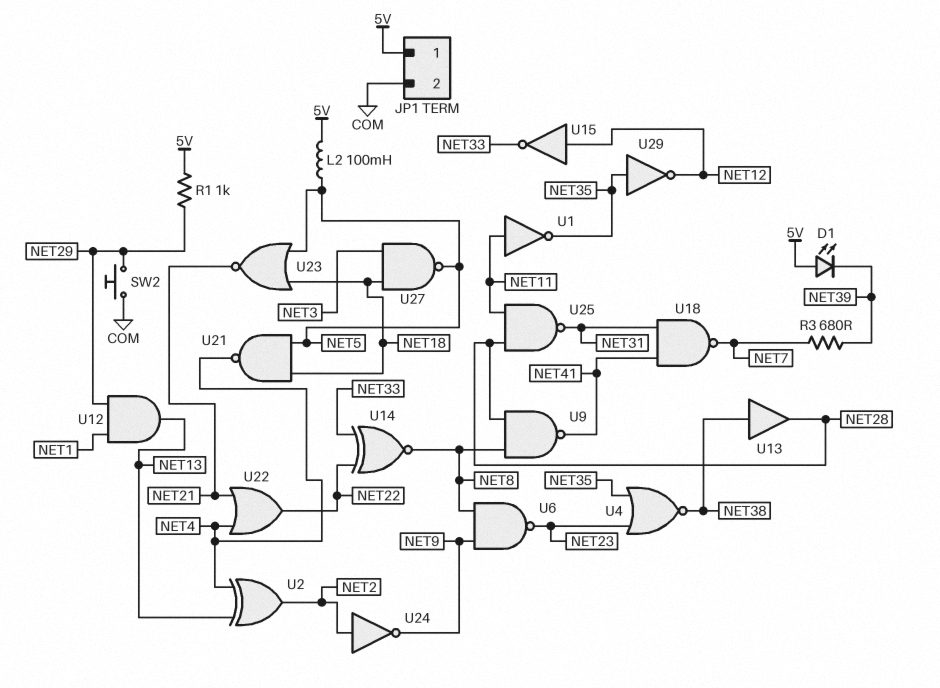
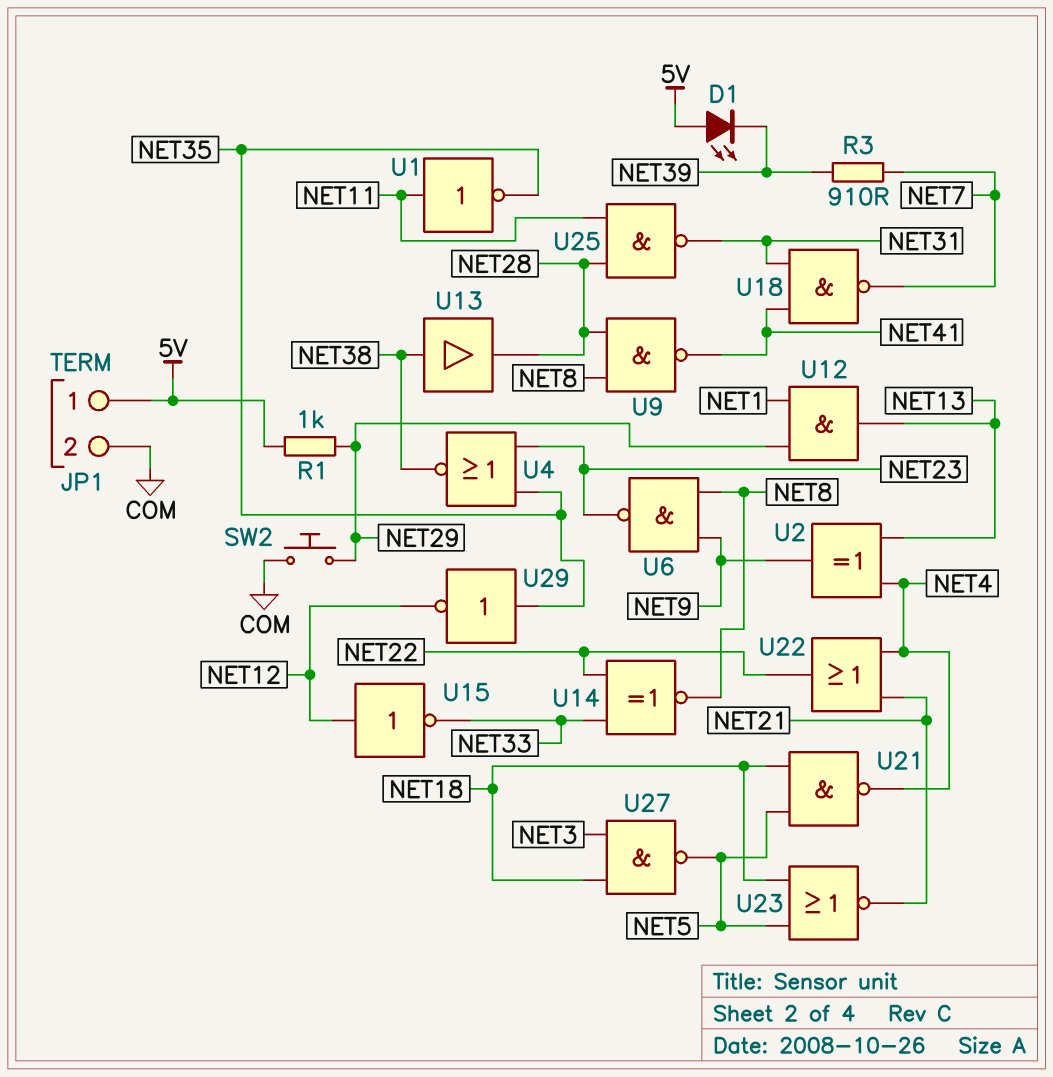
L2: 100mH (5V, NET5) -> none
R3: 680 (NET7, NET39) -> 910 (NET7, NET39)
U2: XOR (in NET4, in NET13, out NET2) -> XOR (in NET4, in NET13, out NET9)
U24: NOT (in NET2, out NET9) -> none

